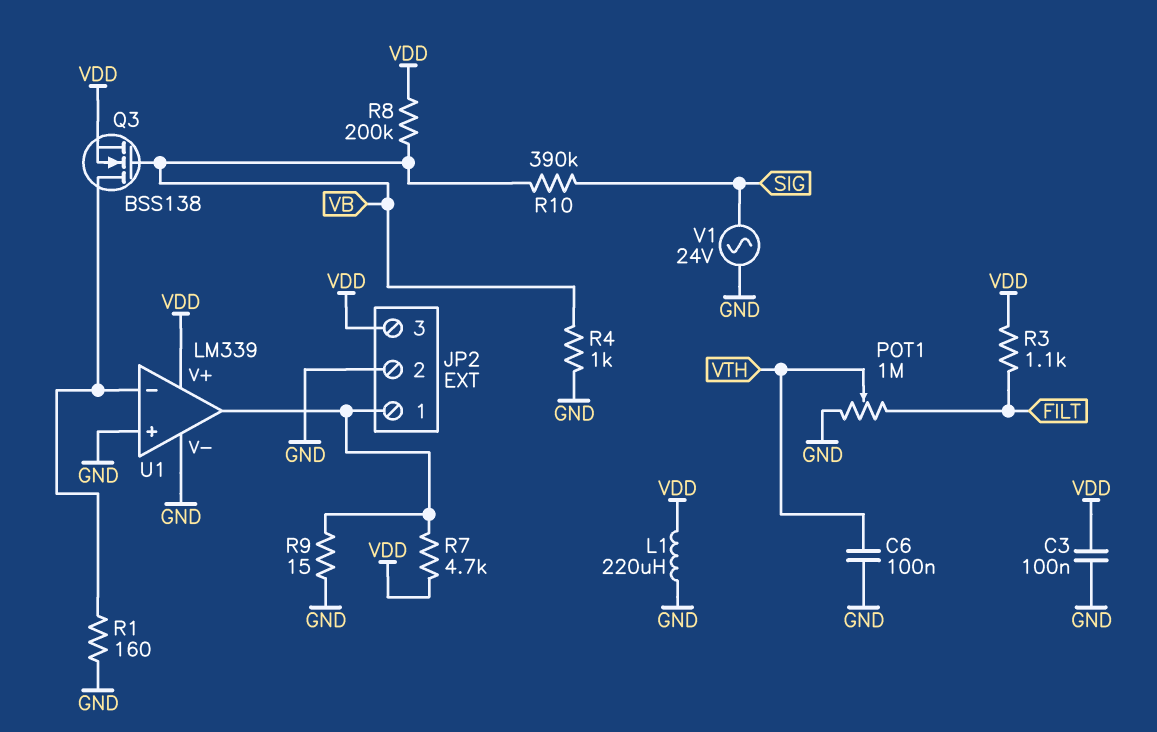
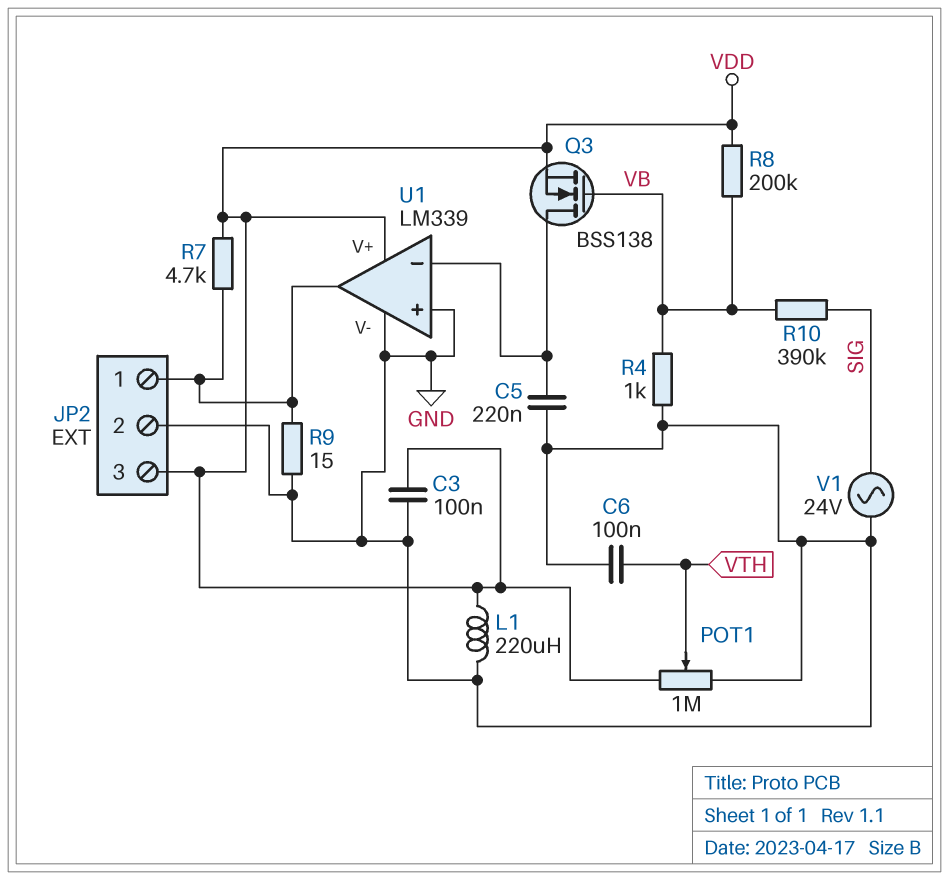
C5: none -> 220nF (GND, U1/in-)
POT1: 1M (FILT, GND, wiper VTH) -> 1M (GND, VDD, wiper VTH)
R1: 160 (GND, U1/in-) -> none
R3: 1.1k (FILT, VDD) -> none

